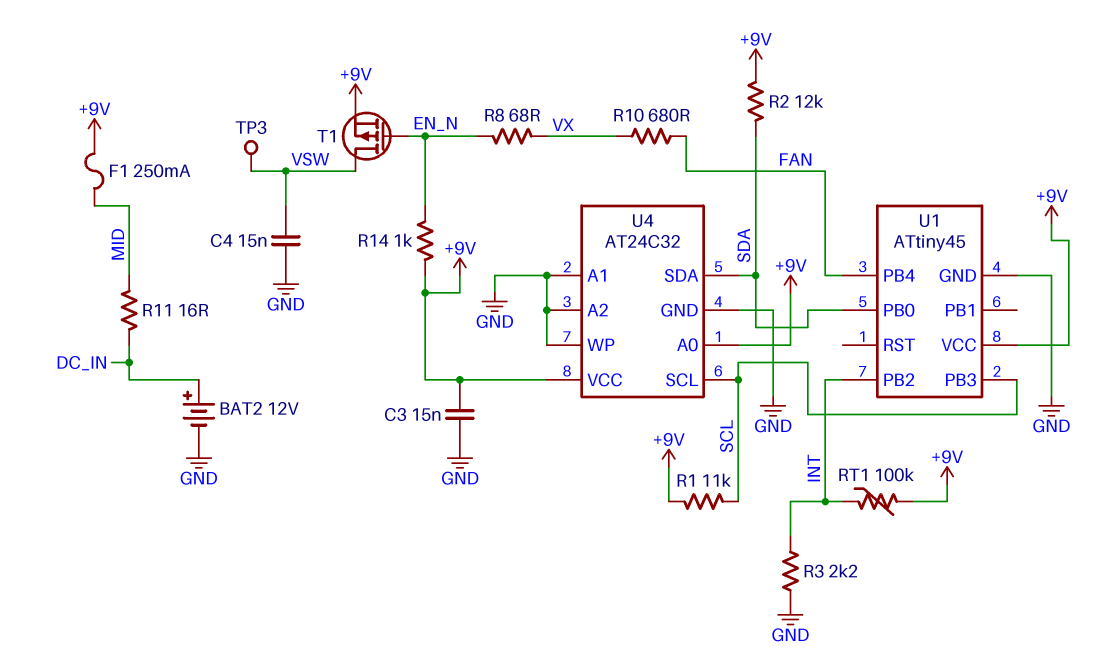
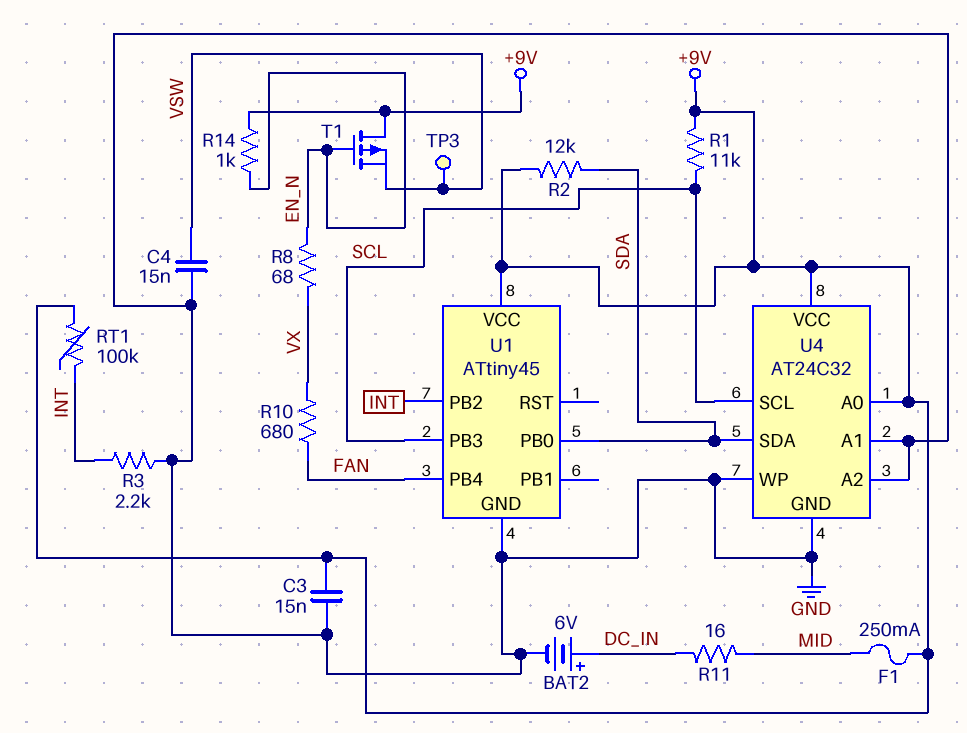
BAT2: 12V (plus DC_IN, minus GND) -> 6V (plus DC_IN, minus GND)
T1: PMOS (G EN_N, D VSW, S +9V) -> PMOS (G EN_N, D +9V, S VSW)

